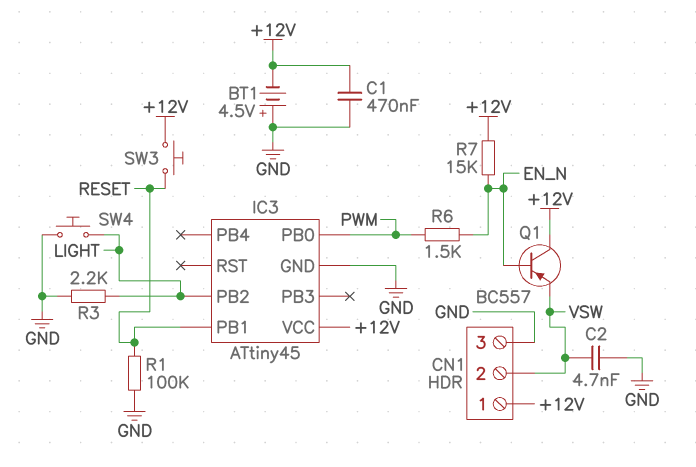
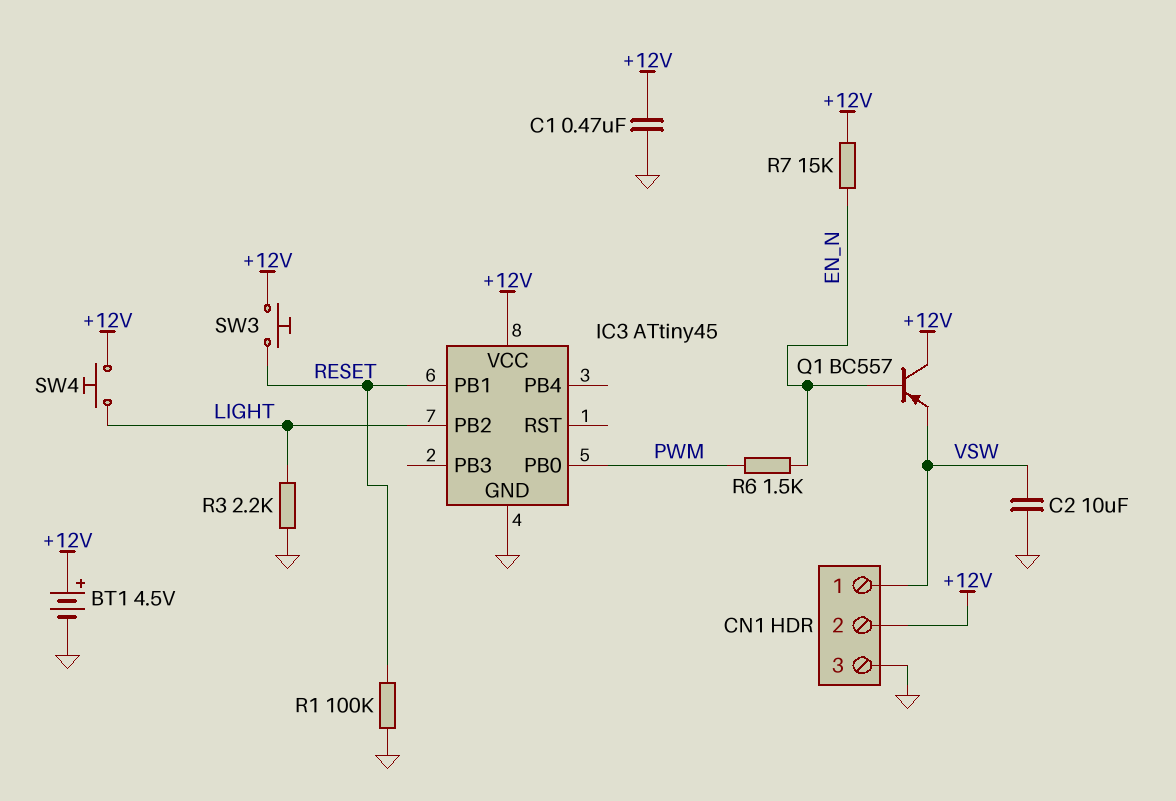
BT1: 4.5V (plus GND, minus +12V) -> 4.5V (plus +12V, minus GND)
C2: 4.7nF (GND, VSW) -> 10uF (GND, VSW)
CN1 pin 1: +12V -> VSW
CN1 pin 2: VSW -> +12V
SW4: button (GND, LIGHT) -> button (+12V, LIGHT)

